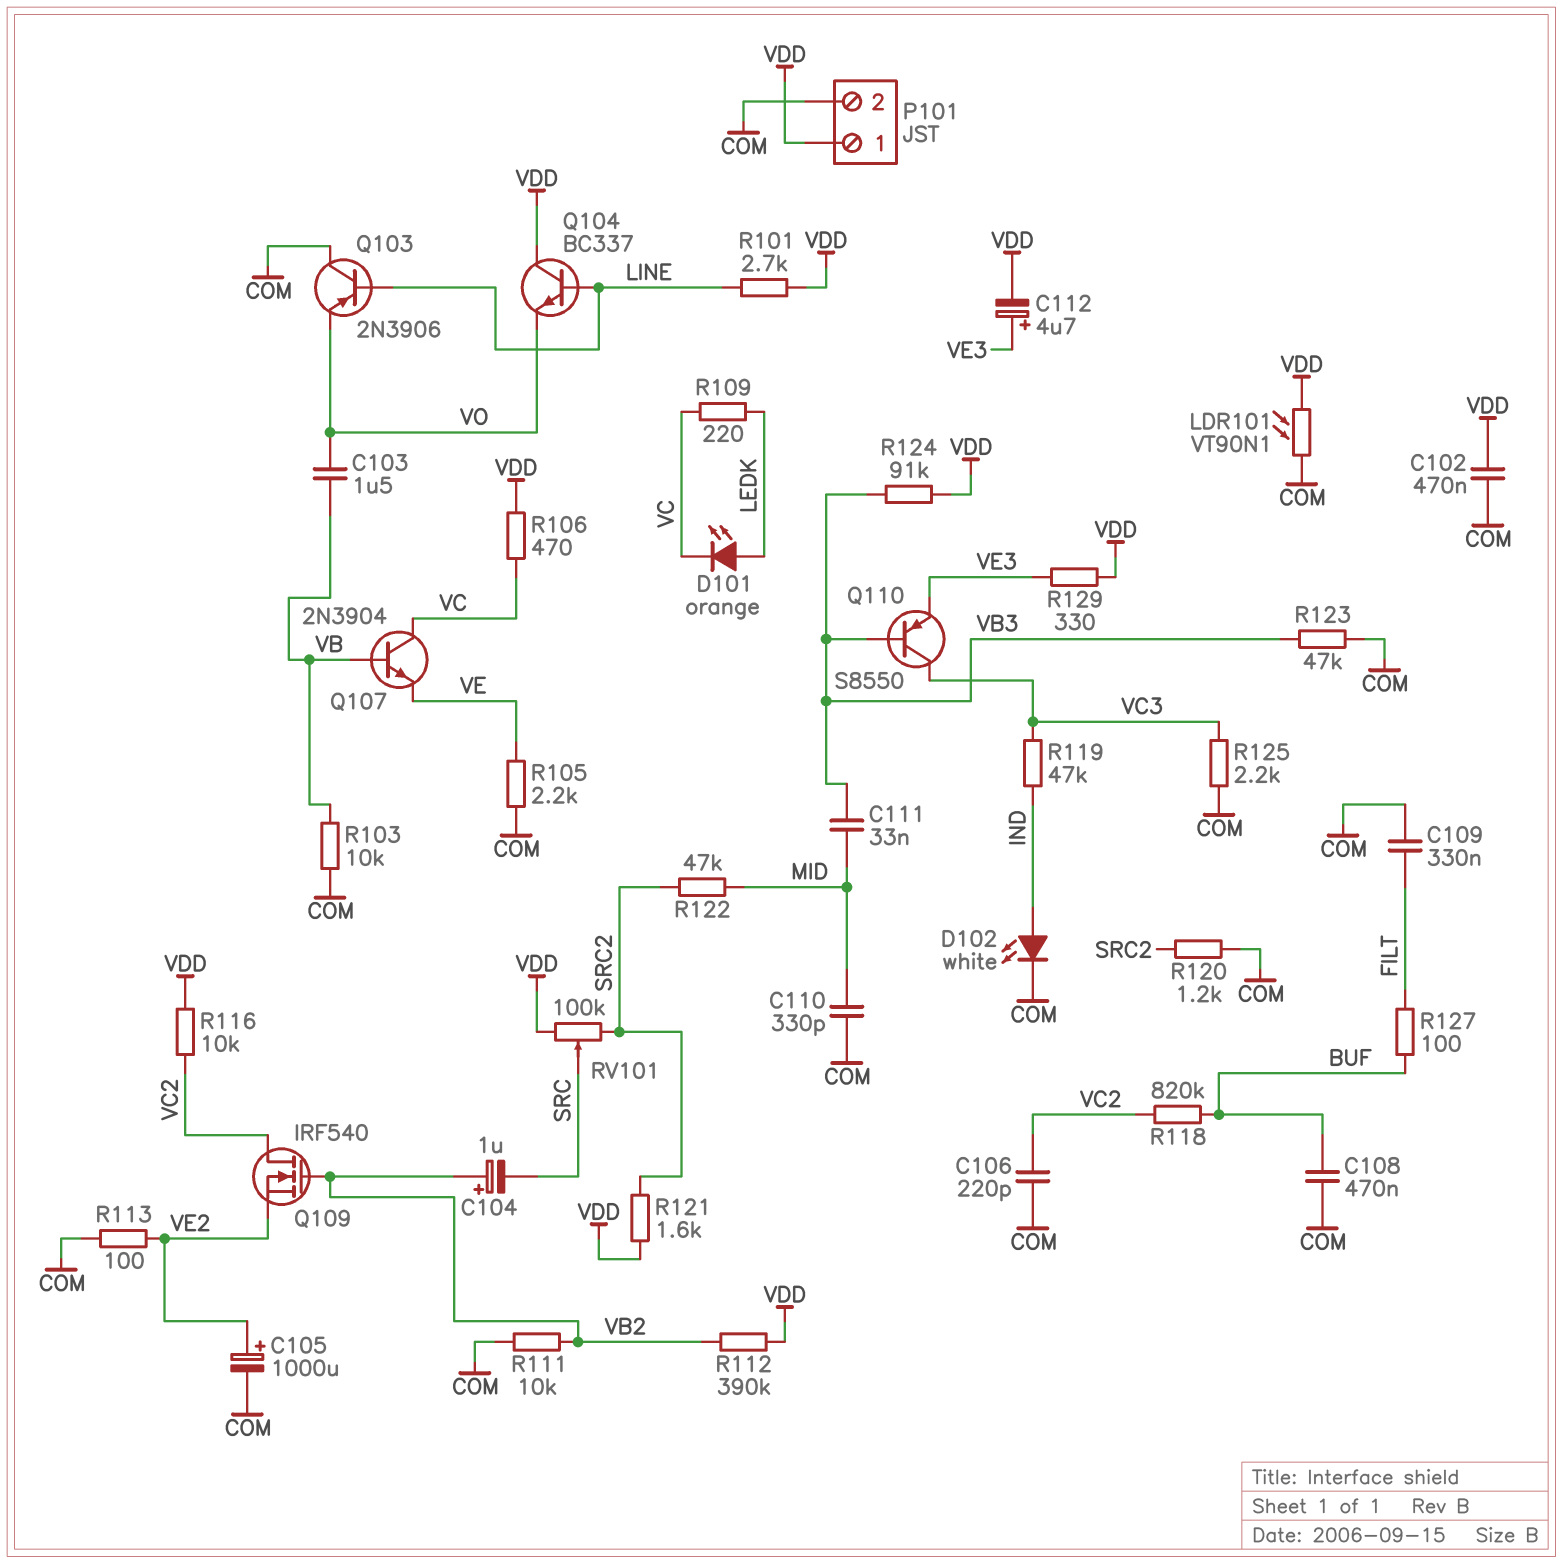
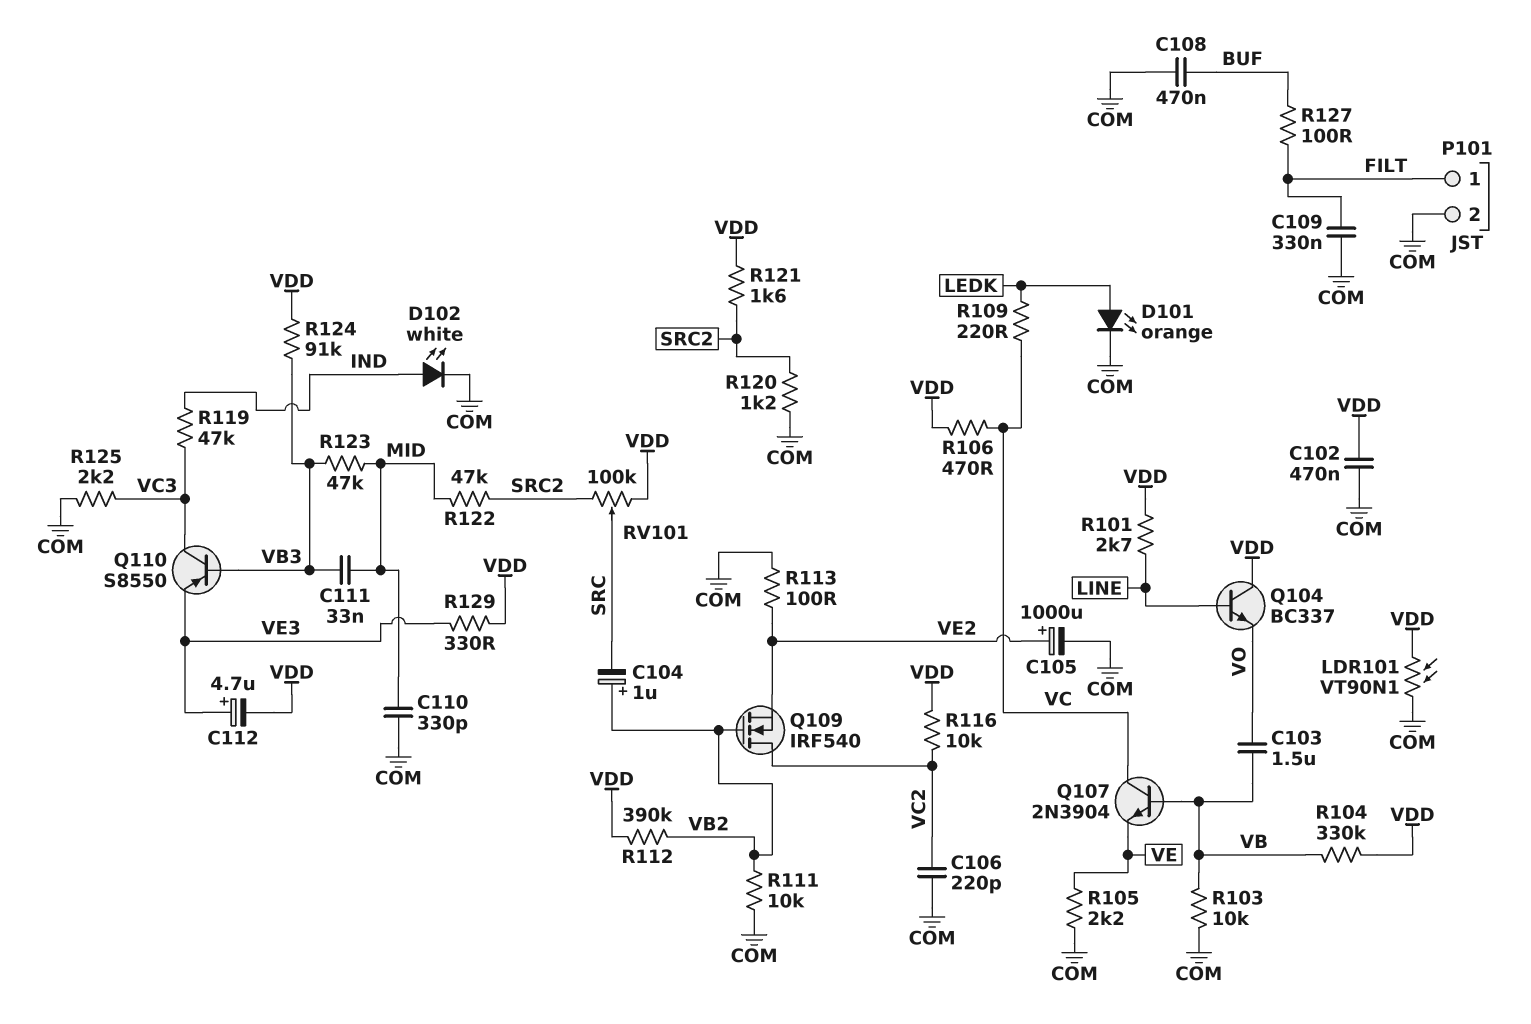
D101: LED orange (A LEDK, K VC) -> LED orange (A LEDK, K COM)
P101 pin 1: VDD -> FILT
Q103: PNP 2N3906 (B LINE, C COM, E VO) -> none
R104: none -> 330k (VB, VDD)
R118: 820k (BUF, VC2) -> none
R123: 47k (COM, VB3) -> 47k (MID, VB3)

